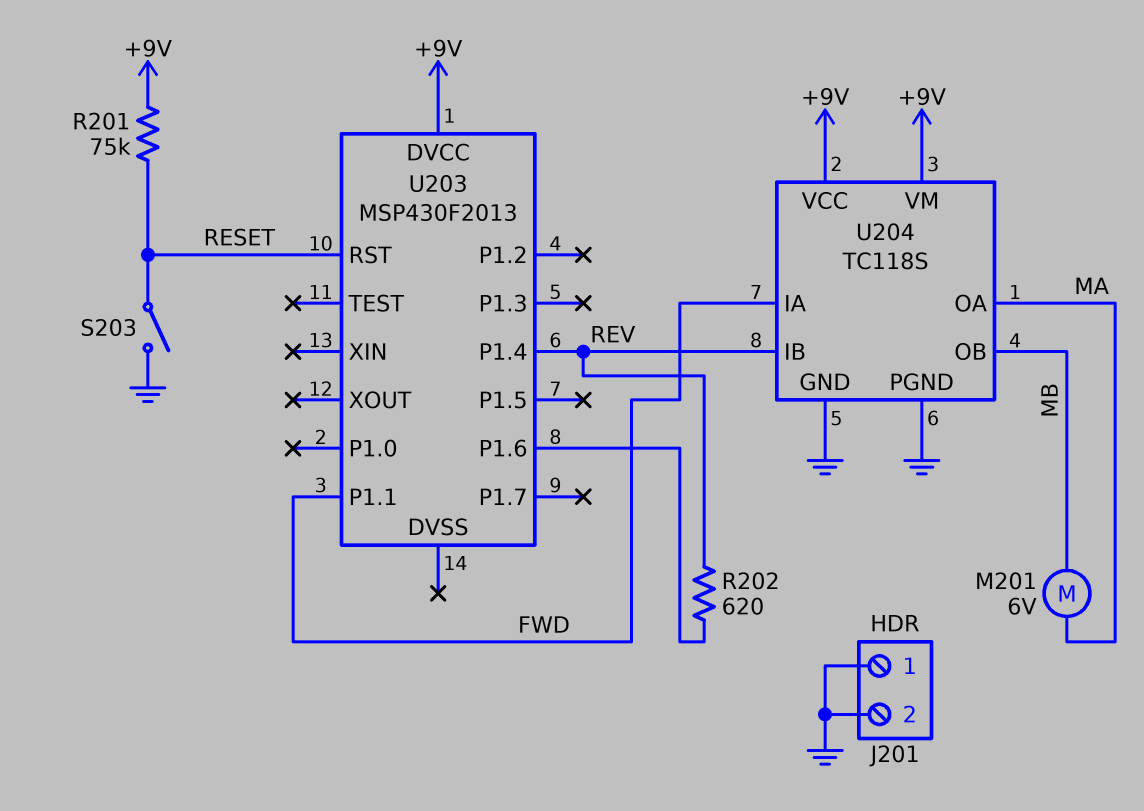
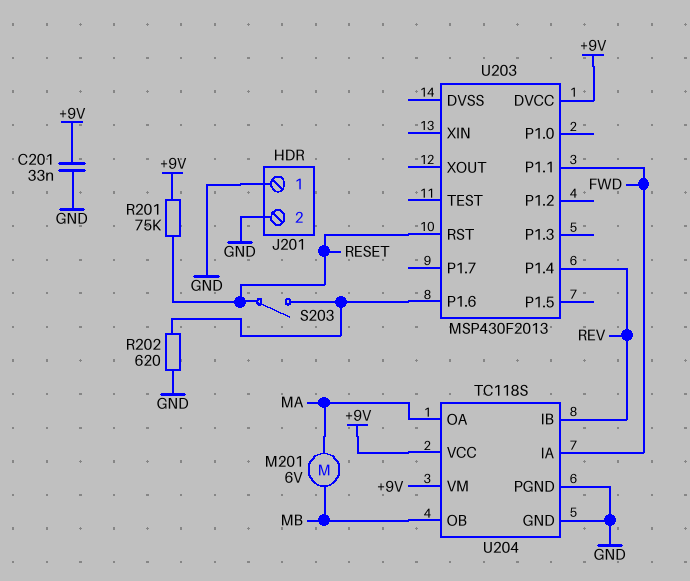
C201: none -> 33nF (+9V, GND)
R202: 620 (REV, U203/P1.6) -> 620 (GND, U203/P1.6)
S203: switch (GND, RESET) -> switch (RESET, U203/P1.6)

